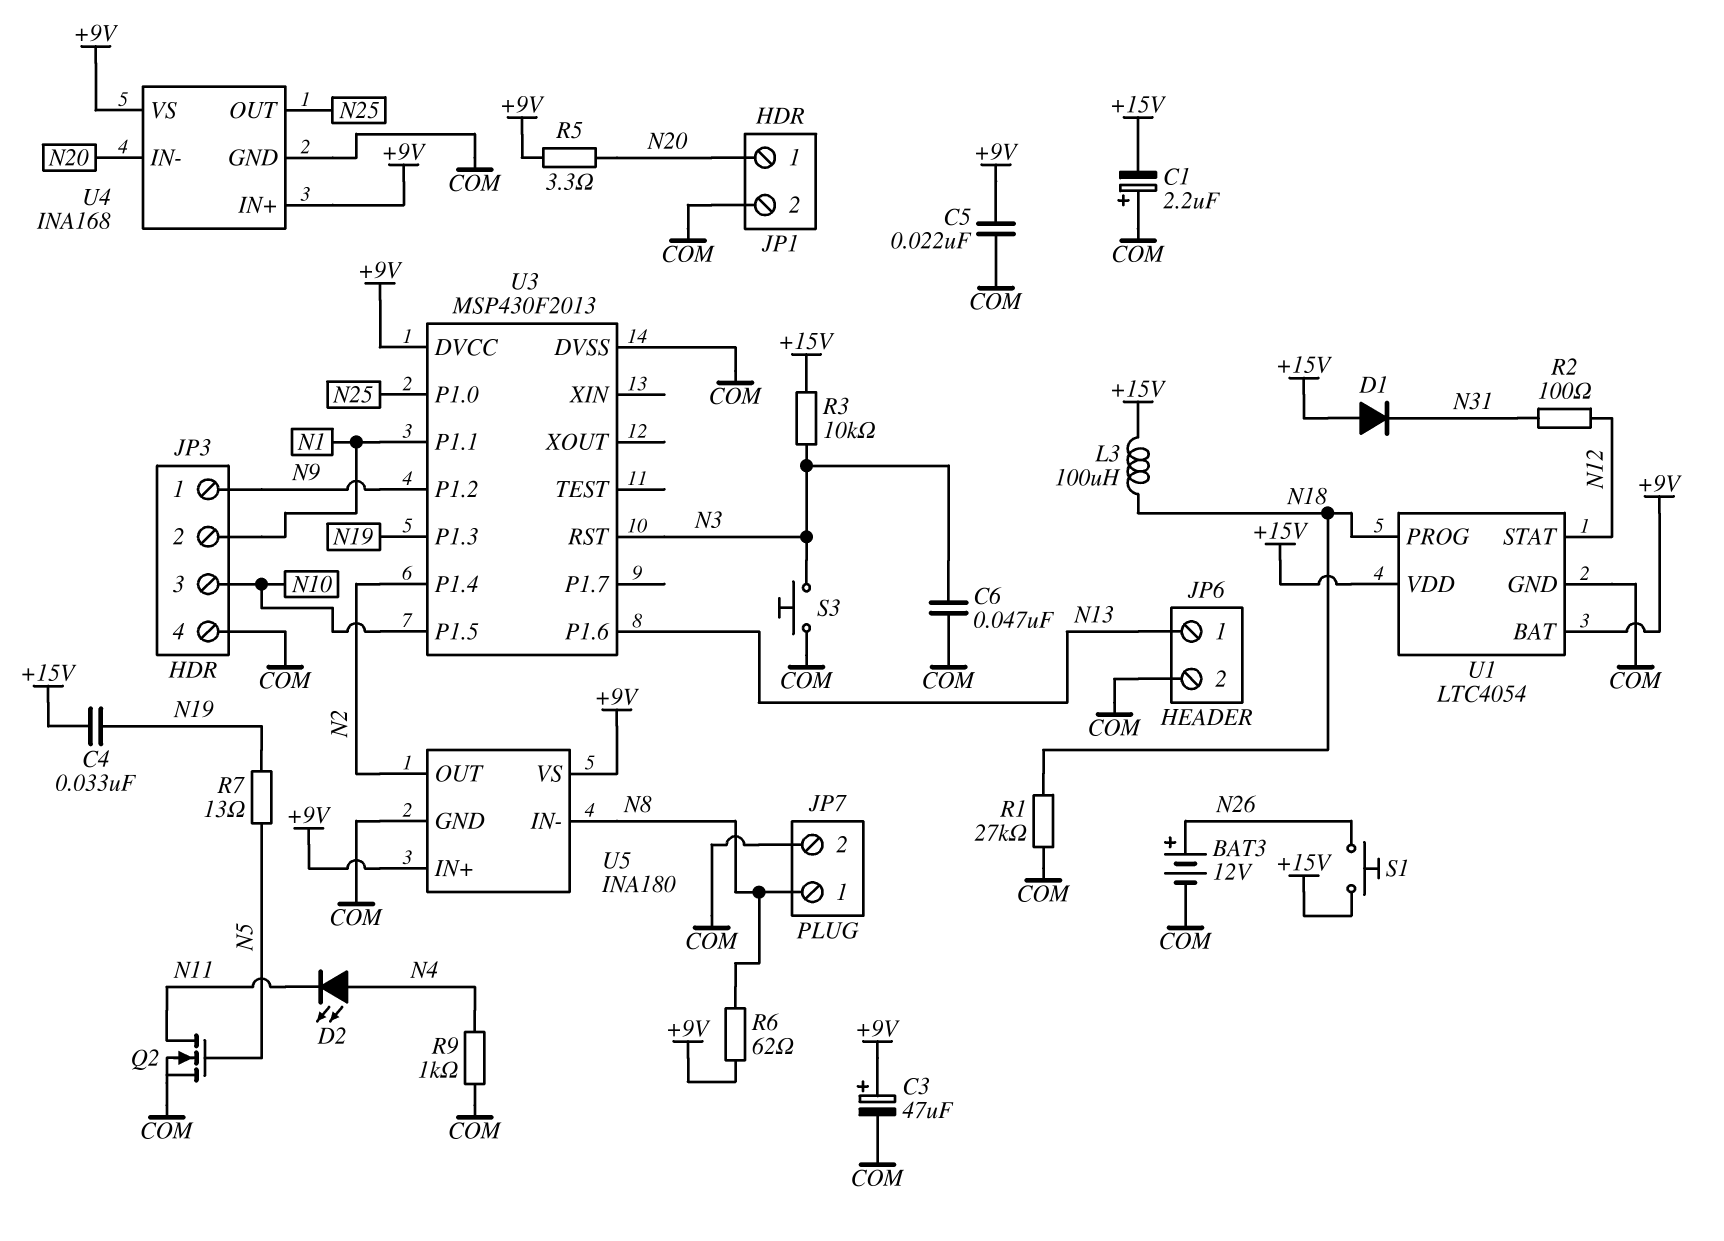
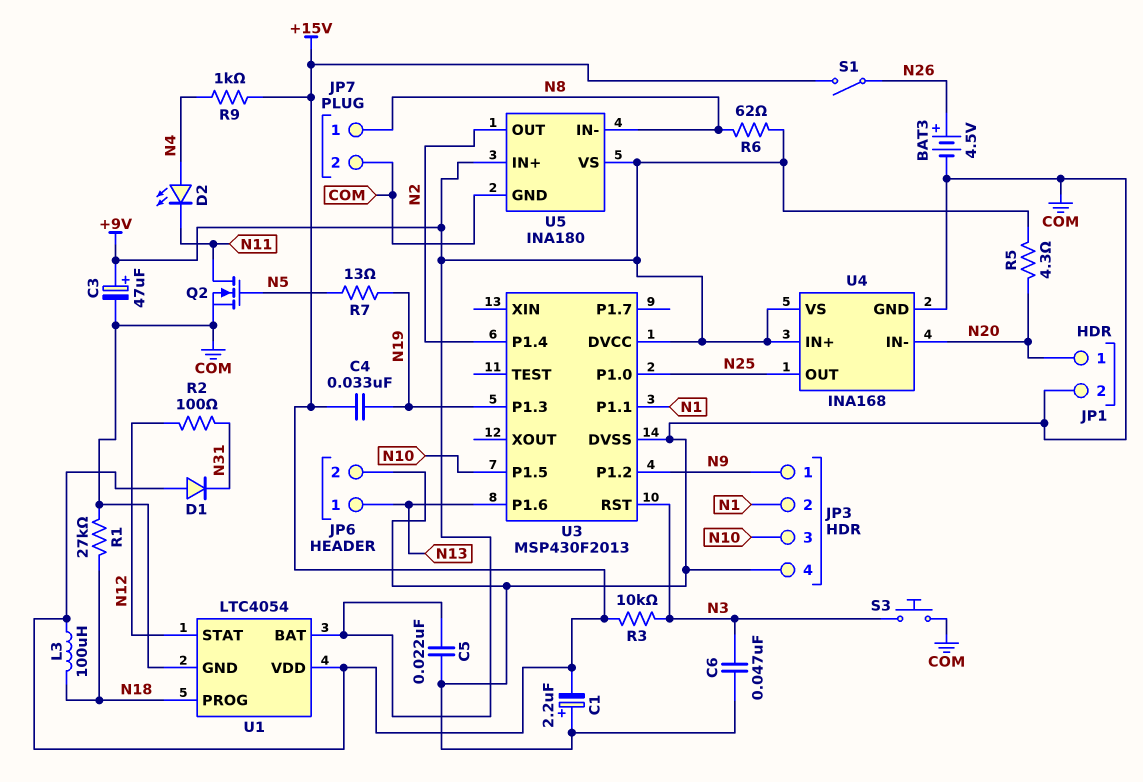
BAT3: 12V (plus N26, minus COM) -> 4.5V (plus N26, minus COM)
R5: 3.3 (+9V, N20) -> 4.3 (+9V, N20)
R9: 1k (COM, N4) -> 1k (+15V, N4)
S1: button (+15V, N26) -> switch (+15V, N26)

